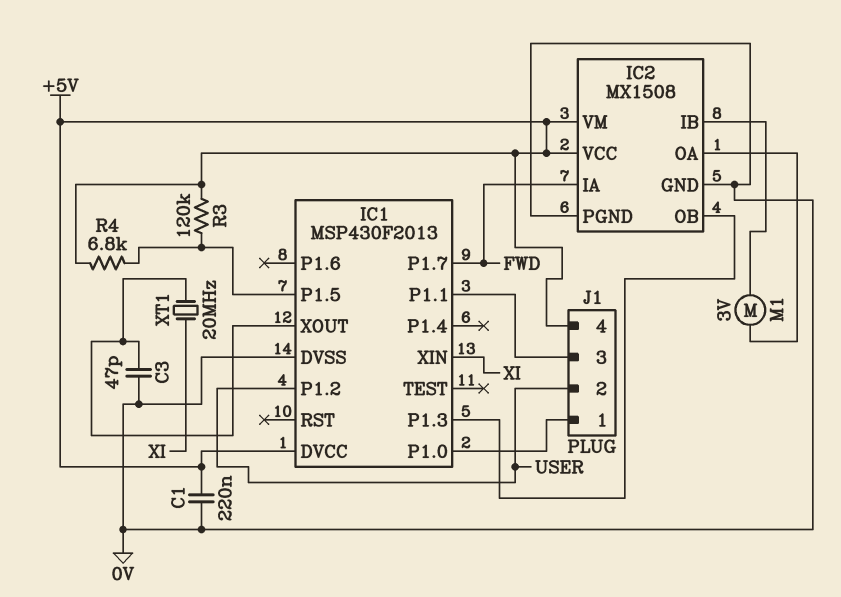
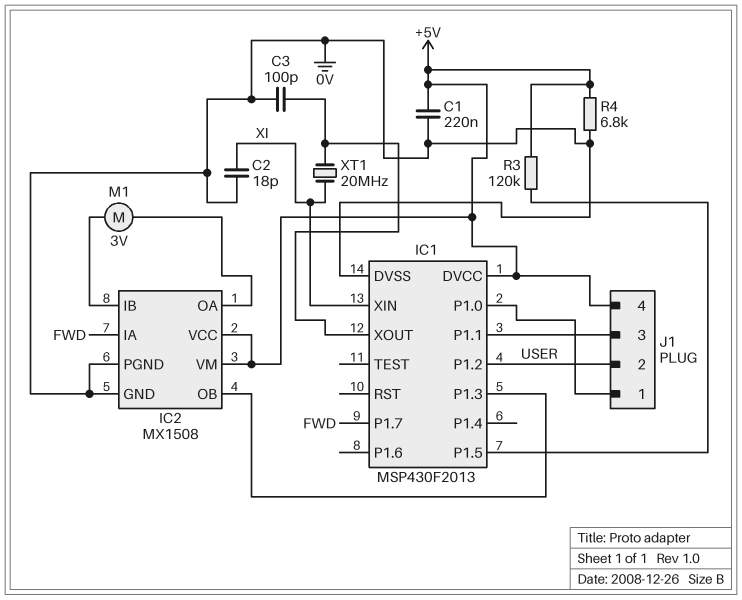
C2: none -> 18pF (0V, XI)
C3: 47pF (0V, IC1/XOUT) -> 100pF (0V, IC1/XOUT)
R4: 6.8k (+5V, IC1/P1.5) -> 6.8k (+5V, 0V)

